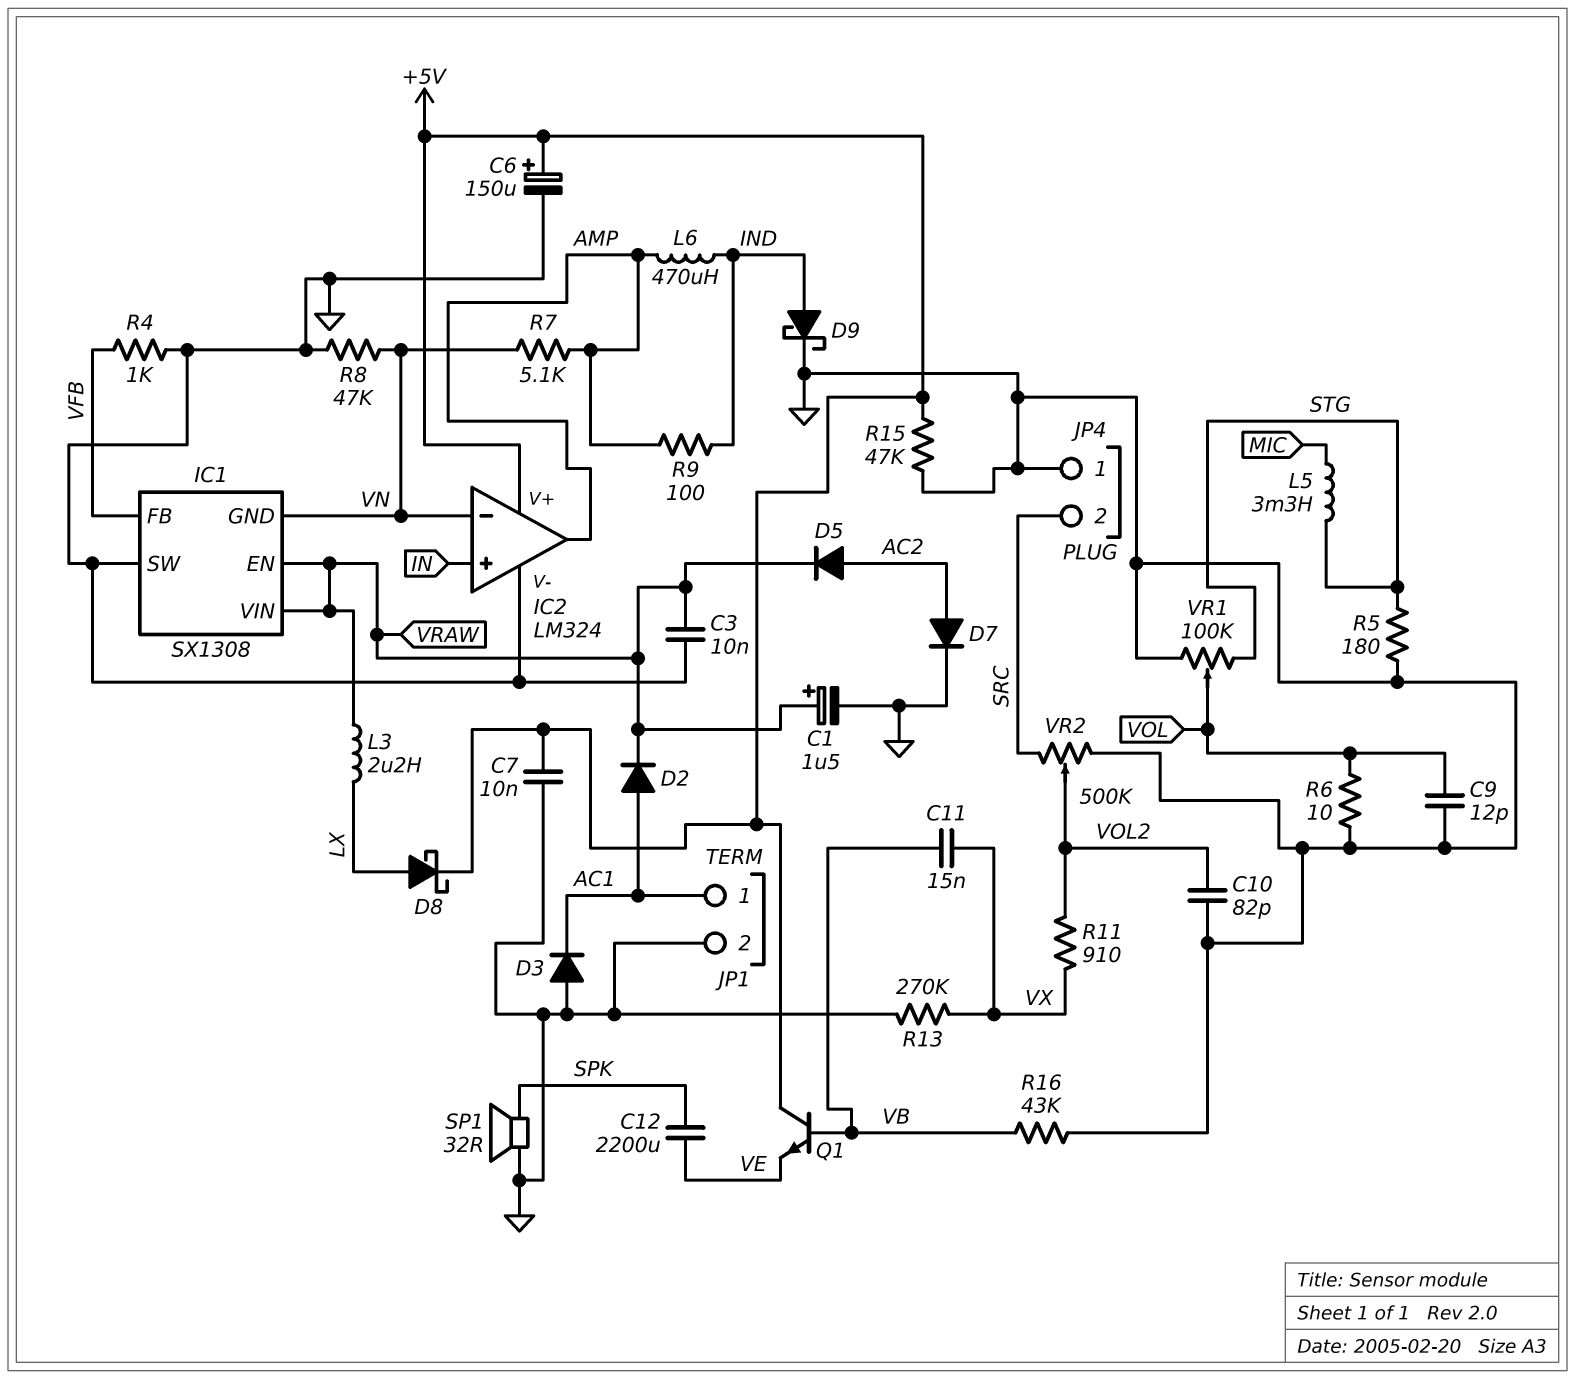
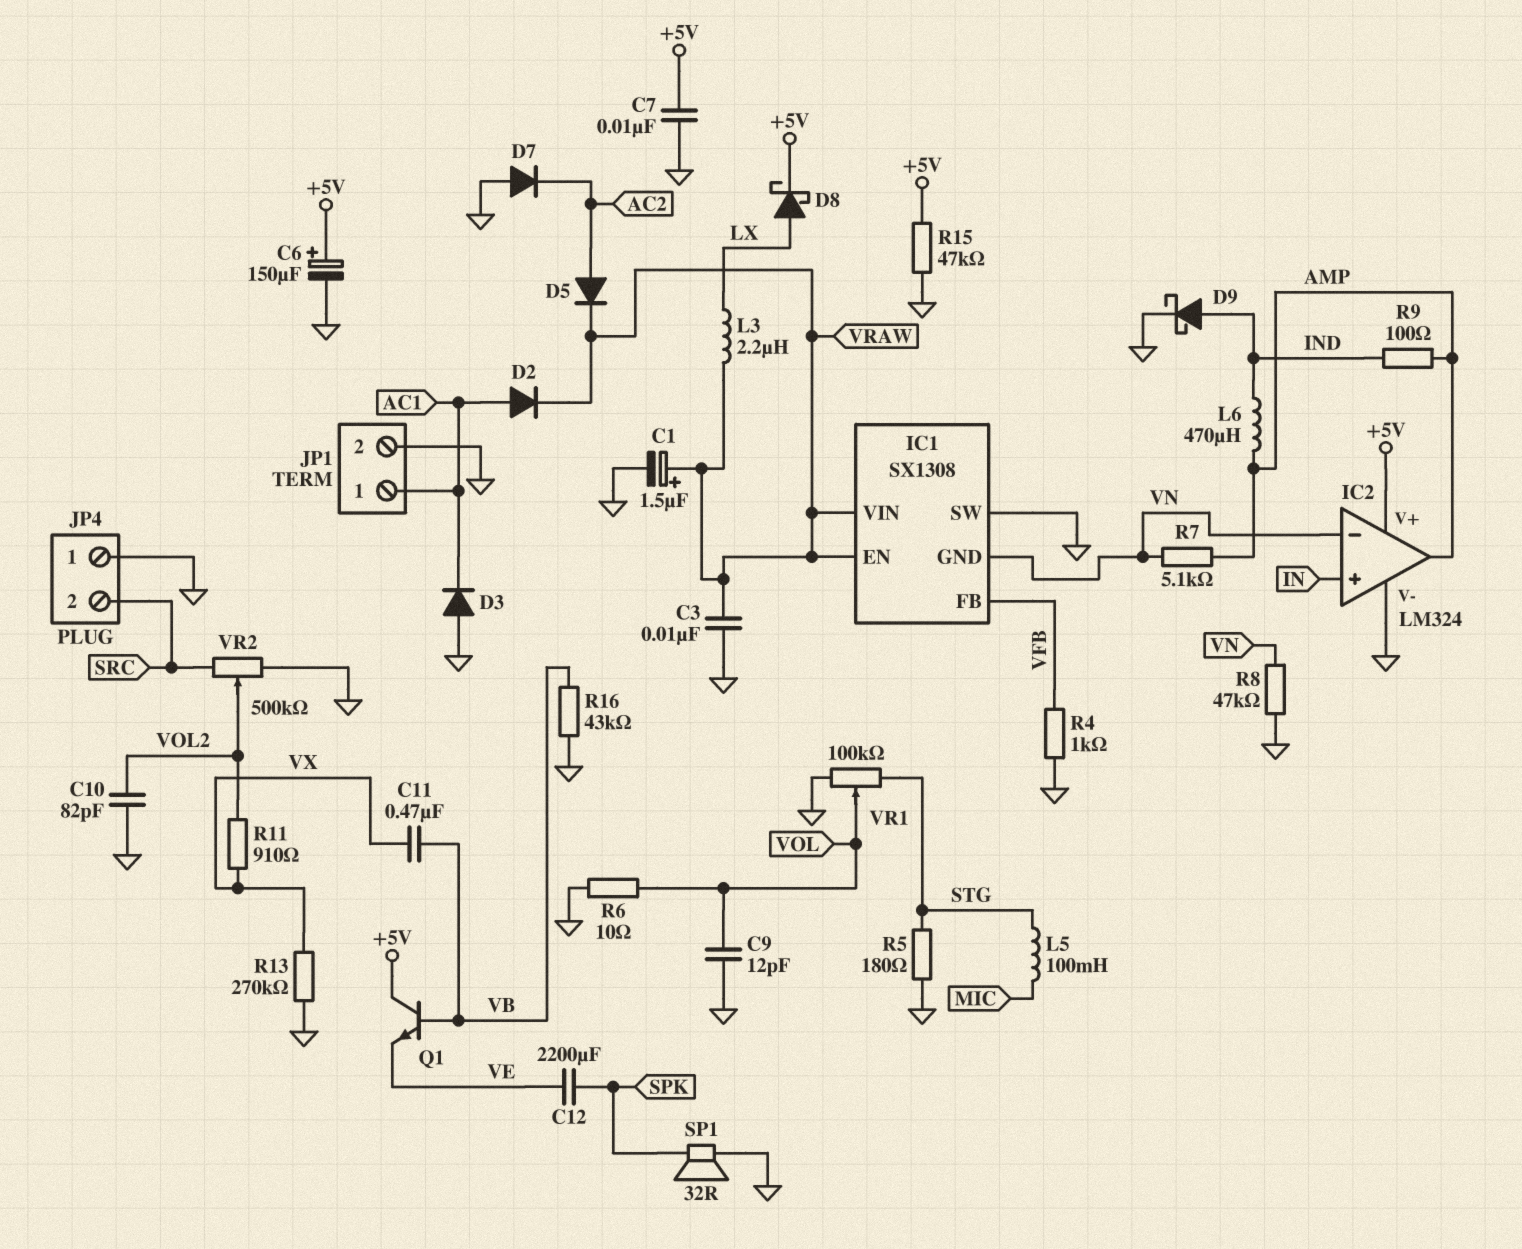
C11: 15nF (VB, VX) -> 470nF (VB, VX)
D7: diode (A AC2, K GND) -> diode (A GND, K AC2)
L5: 3.3mH (MIC, STG) -> 100mH (MIC, STG)

